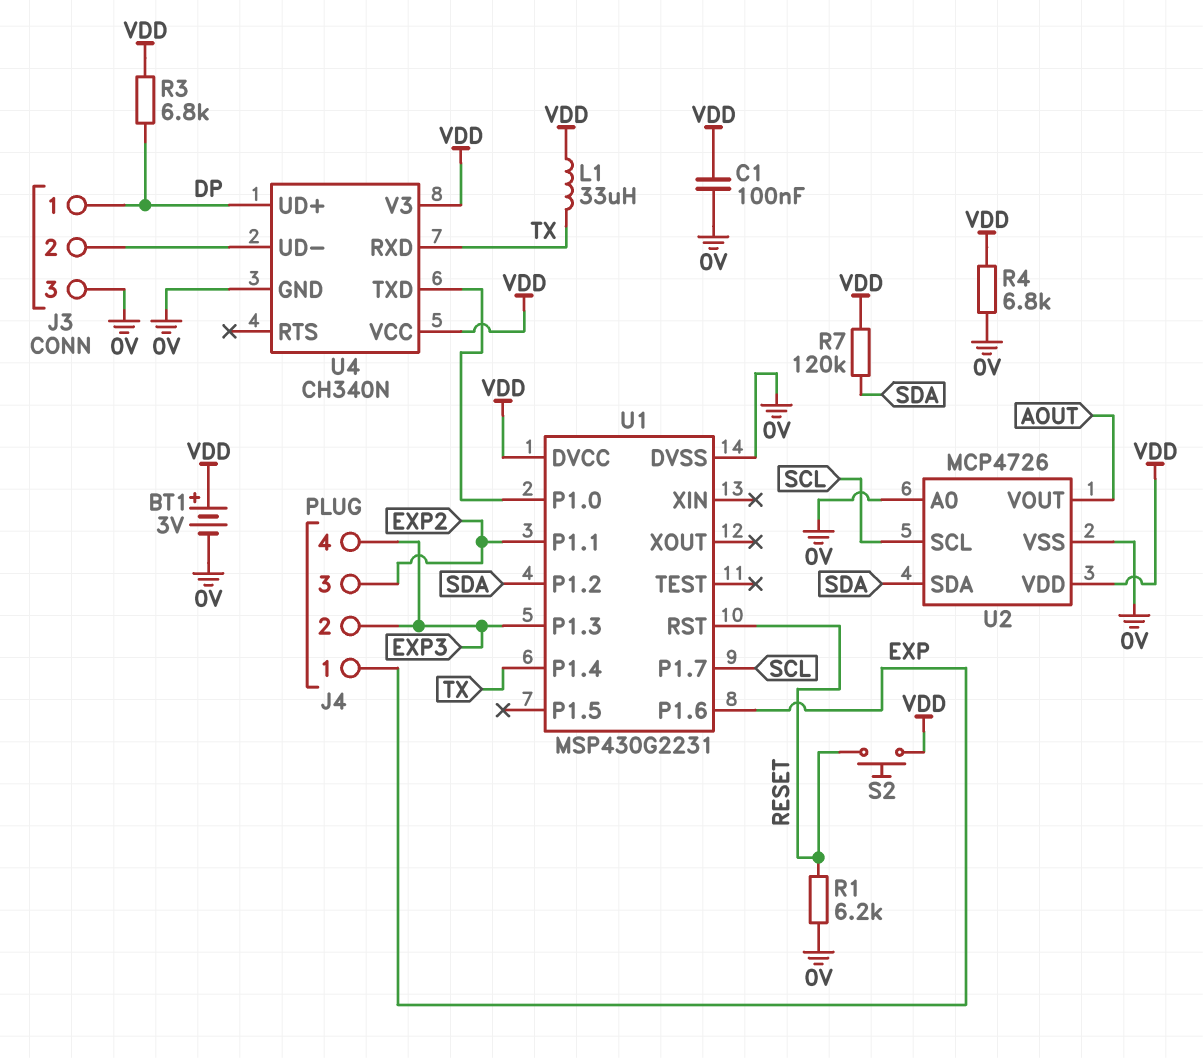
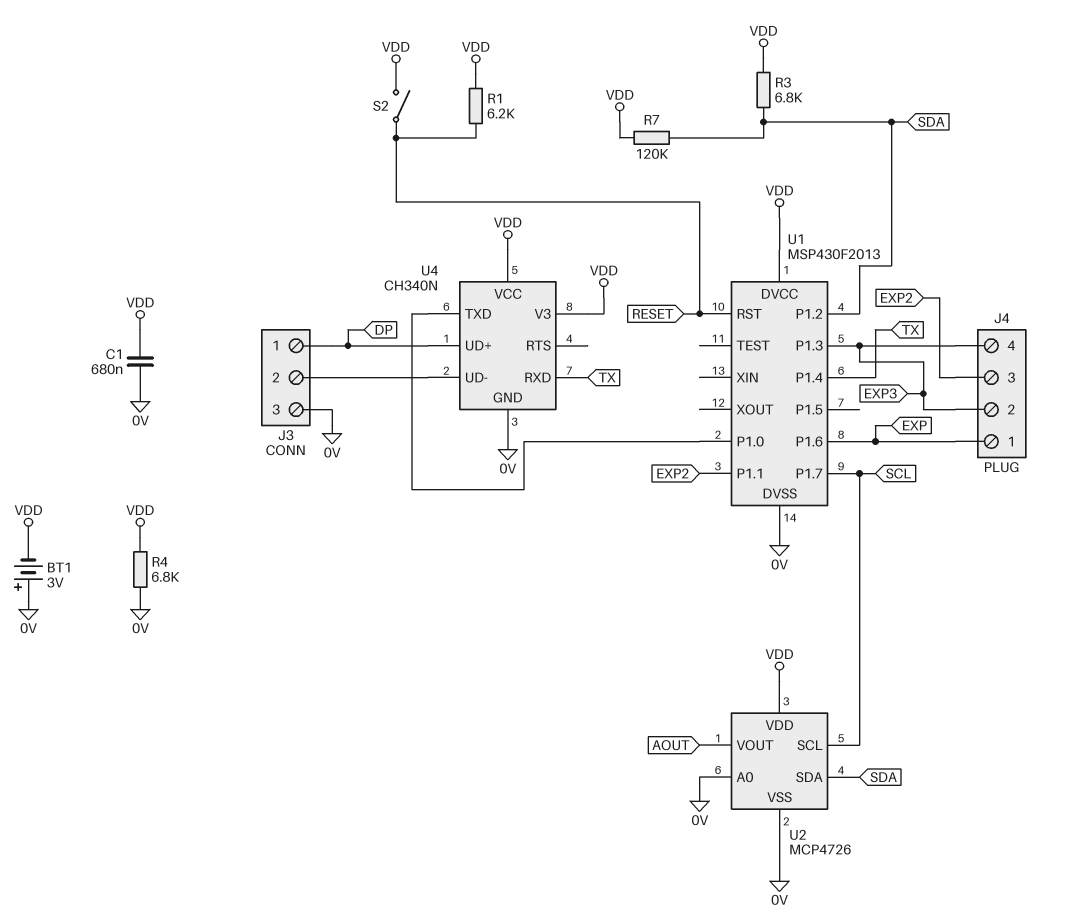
BT1: 3V (plus VDD, minus 0V) -> 3V (plus 0V, minus VDD)
C1: 100nF (0V, VDD) -> 680nF (0V, VDD)
L1: 33uH (TX, VDD) -> none
R1: 6.2k (0V, RESET) -> 6.2k (RESET, VDD)
R3: 6.8k (DP, VDD) -> 6.8k (SDA, VDD)
S2: button (RESET, VDD) -> switch (RESET, VDD)
U1: MSP430G2231 -> MSP430F2013

